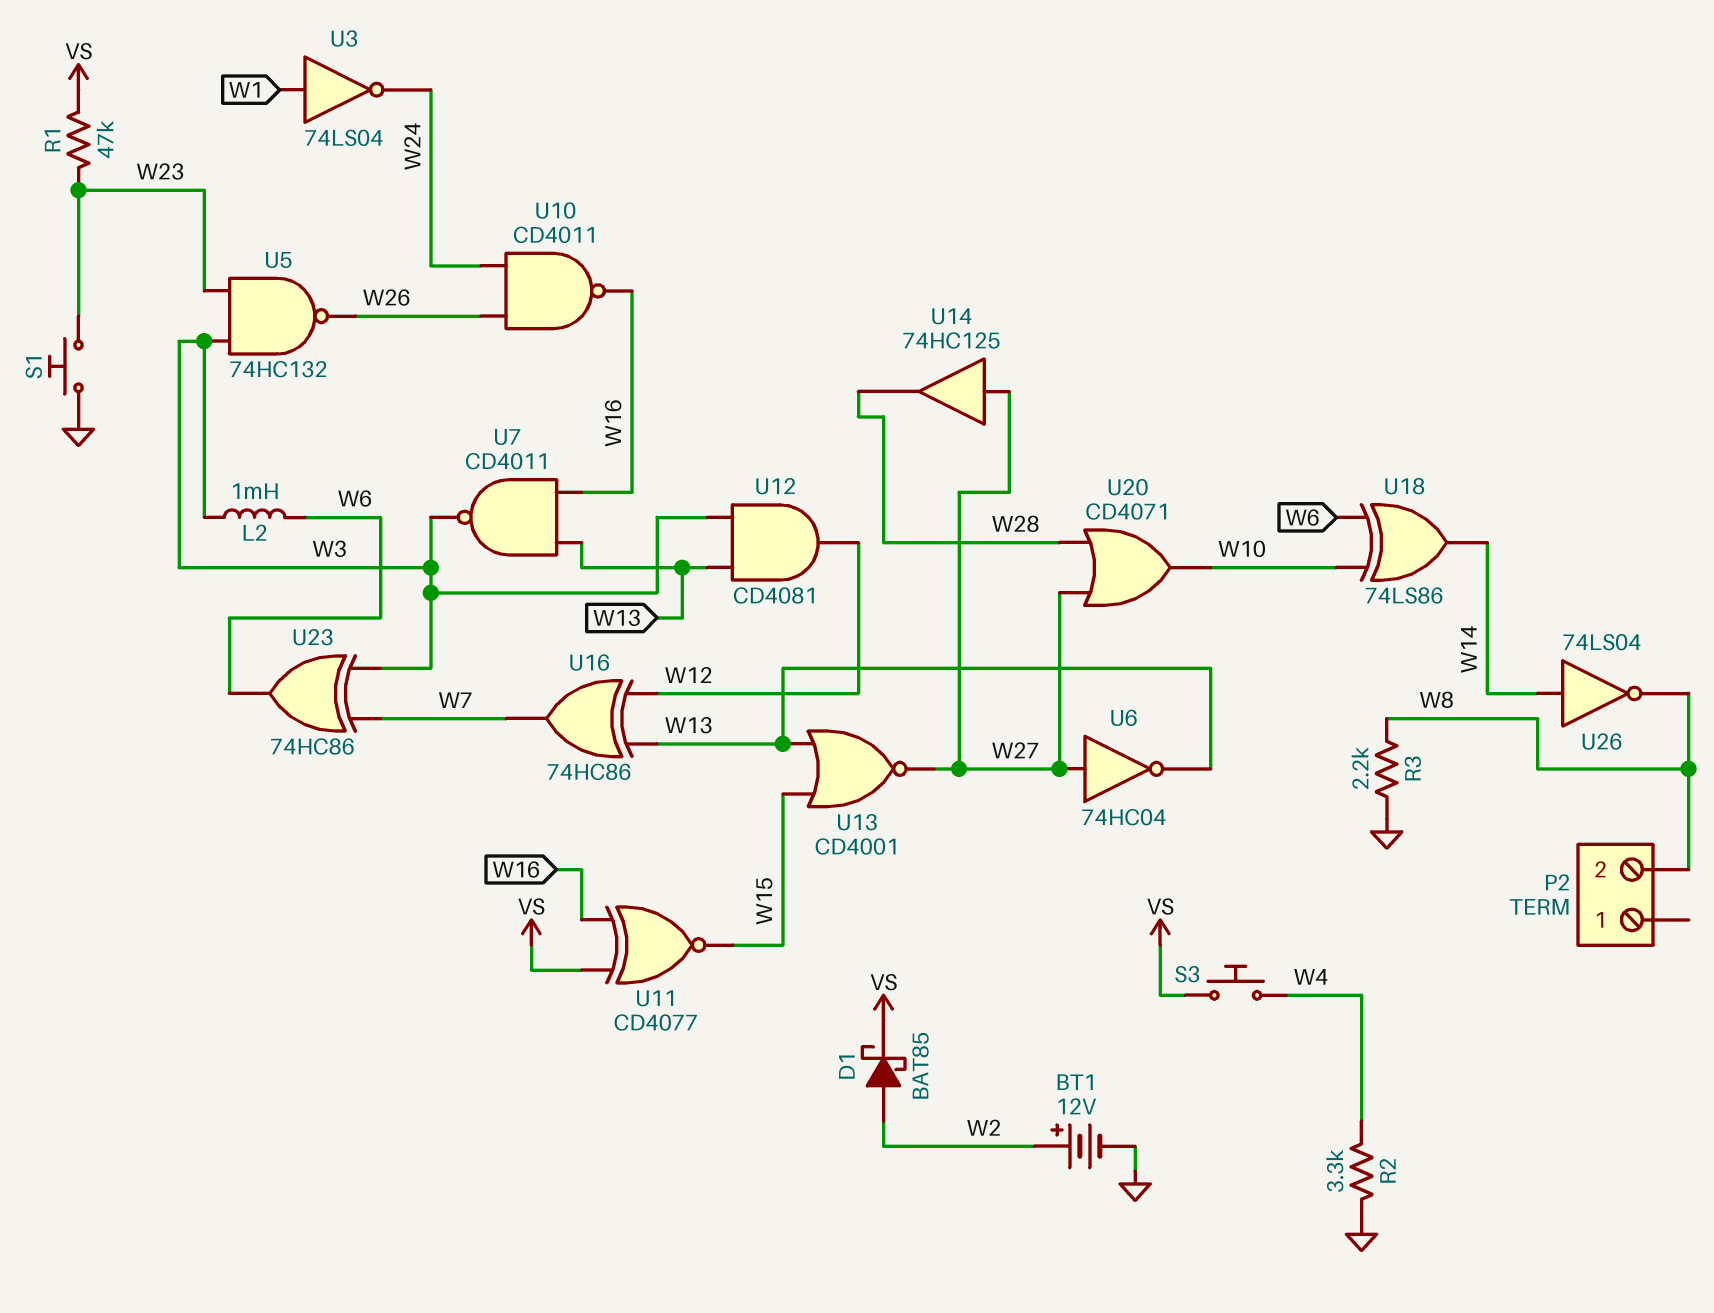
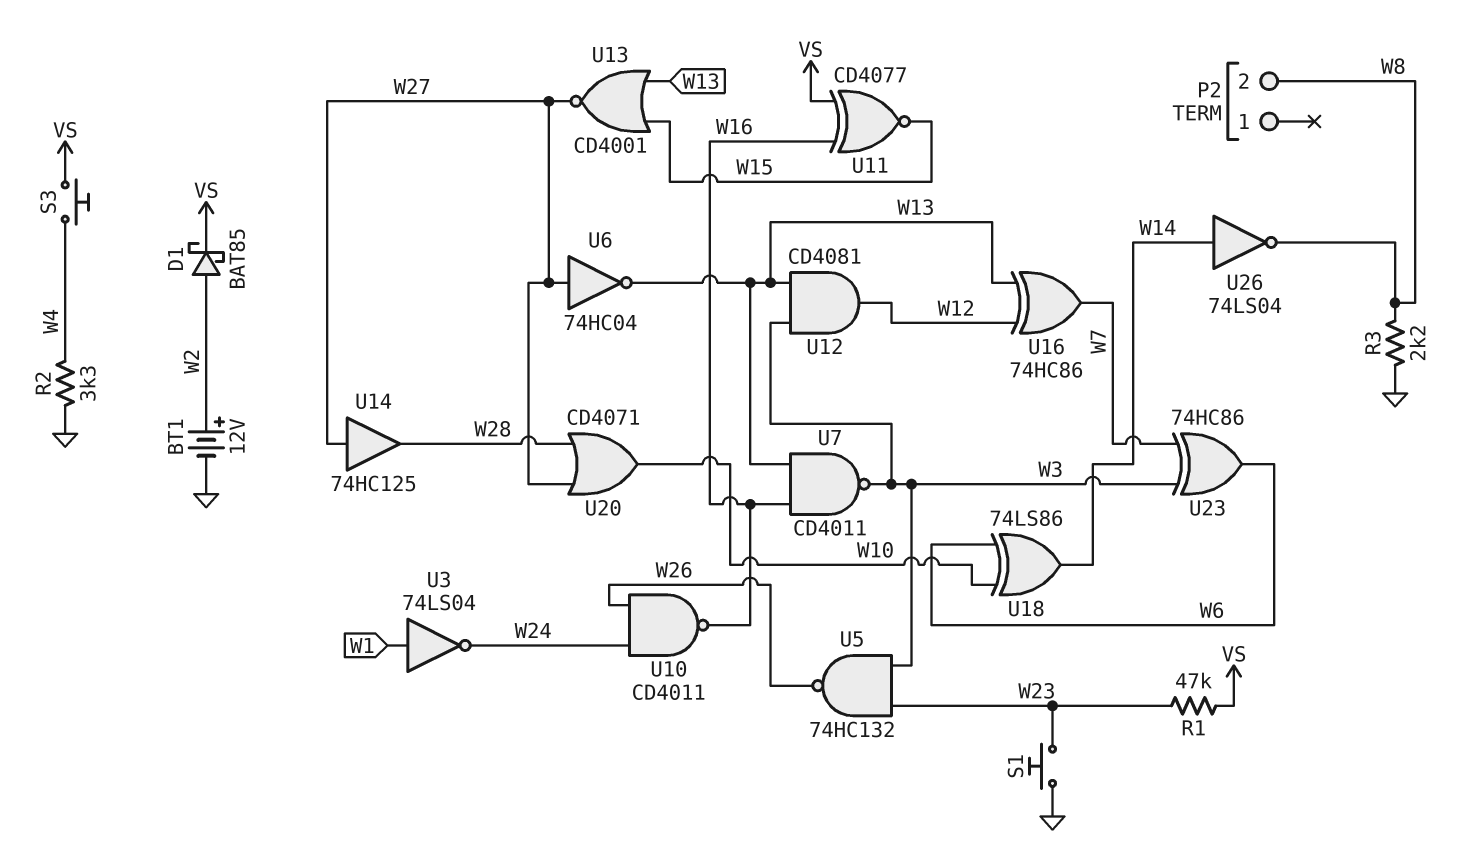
L2: 1mH (W3, W6) -> none

